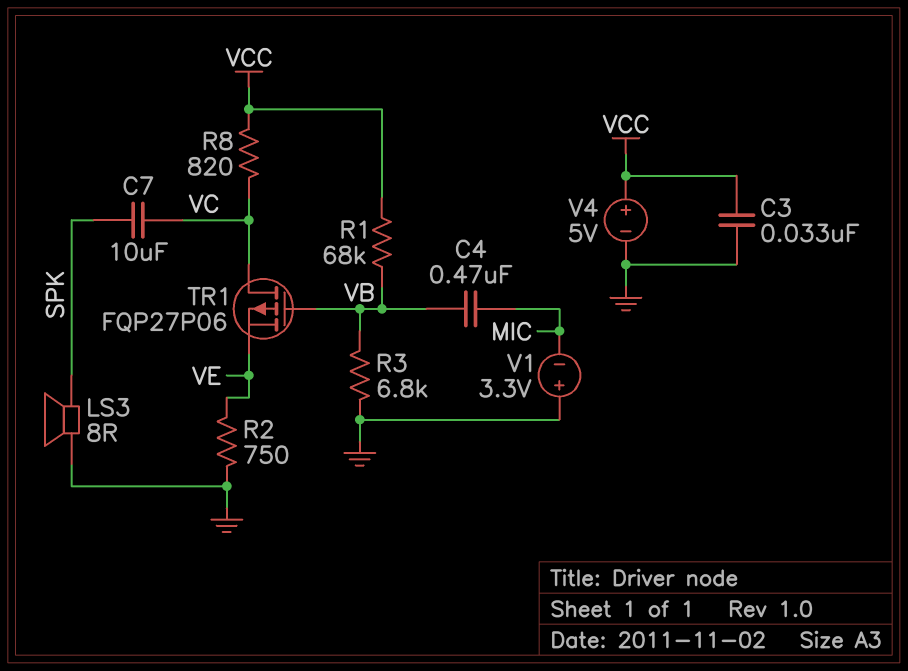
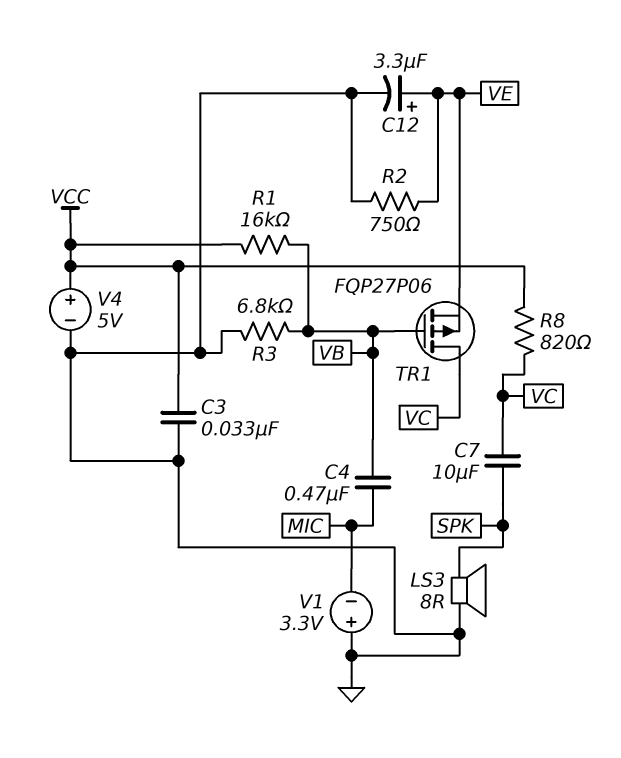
C12: none -> 3.3uF (plus VE, minus GND)
R1: 68k (VB, VCC) -> 16k (VB, VCC)

